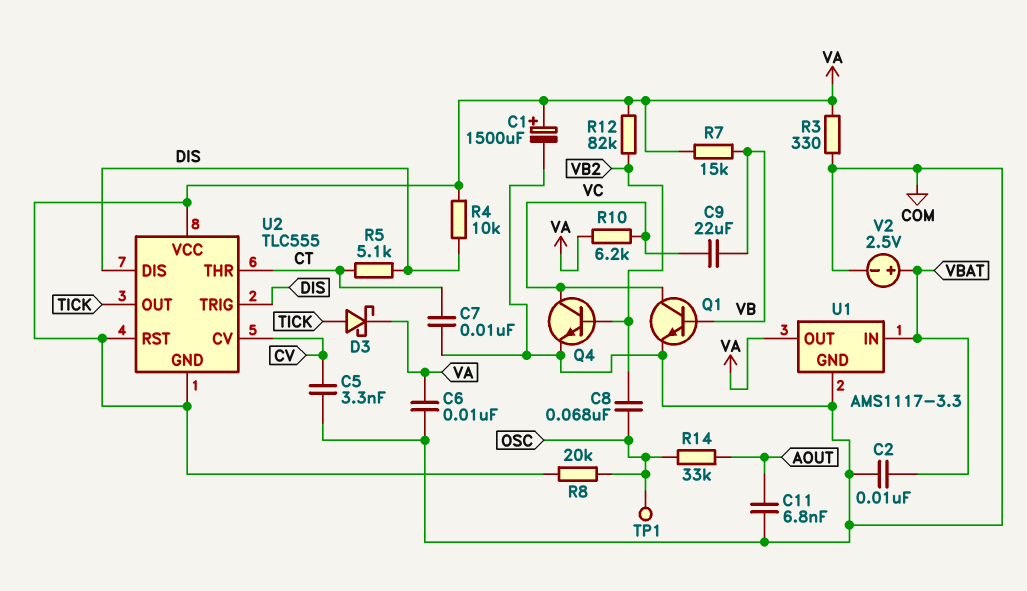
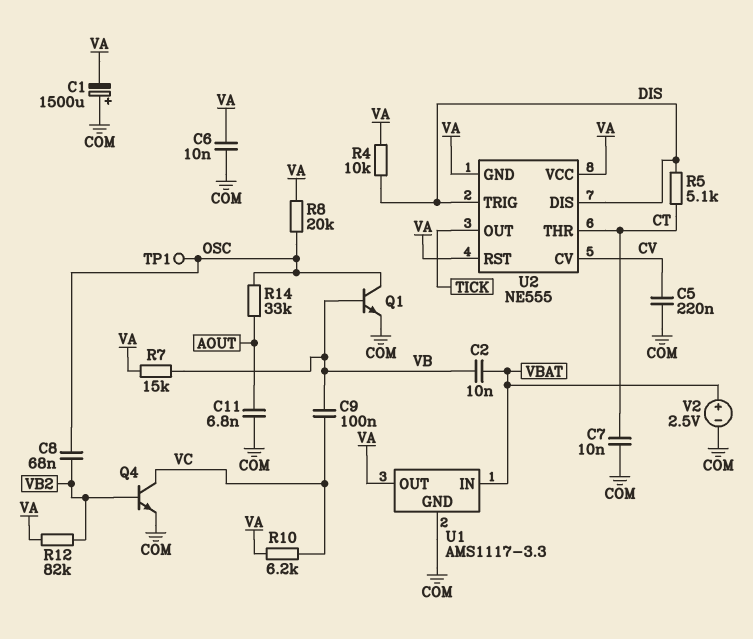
C1: 1500uF (plus VA, minus COM) -> 1500uF (plus COM, minus VA)
C2: 10nF (COM, VBAT) -> 10nF (VB, VBAT)
C5: 3.3nF (COM, CV) -> 220nF (COM, CV)
C9: 22uF (VB, VC) -> 100nF (VB, VC)
D3: schottky (A TICK, K VA) -> none
Q1: NPN (B VB, C VC, E COM) -> NPN (B VB, C OSC, E COM)
R3: 330 (COM, VA) -> none
U2: TLC555 -> NE555

